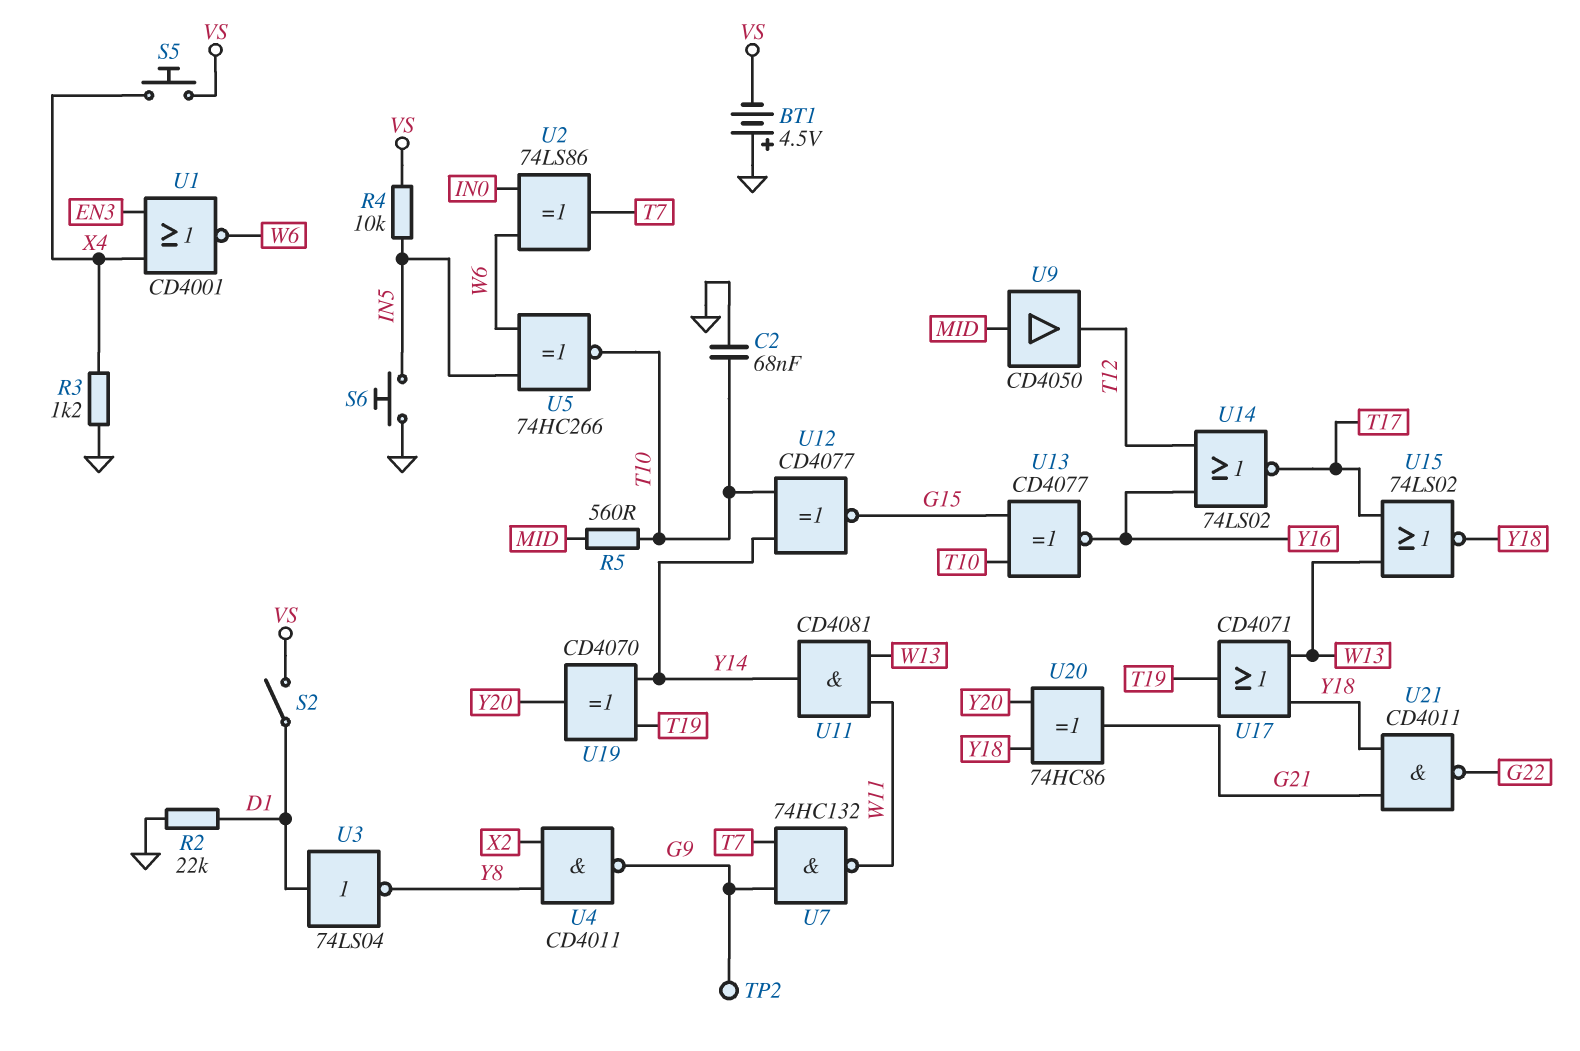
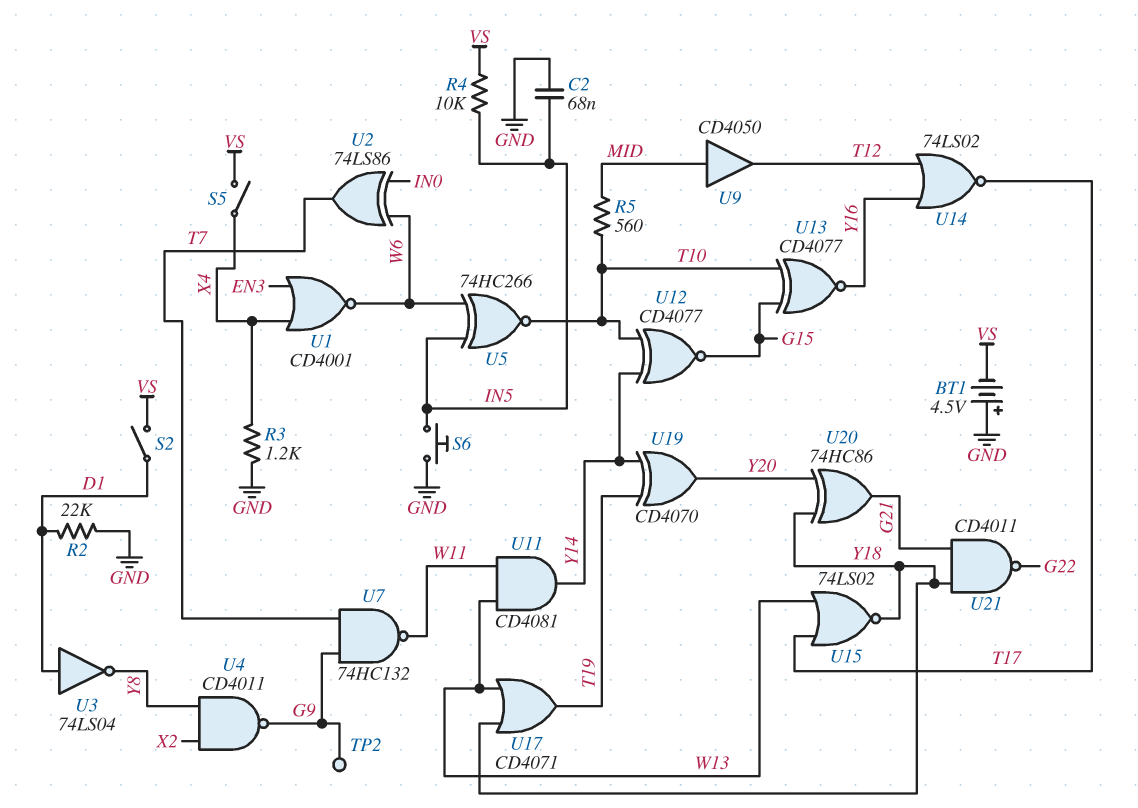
C2: 68nF (GND, T10) -> 68nF (GND, IN5)
S5: button (VS, X4) -> switch (VS, X4)

